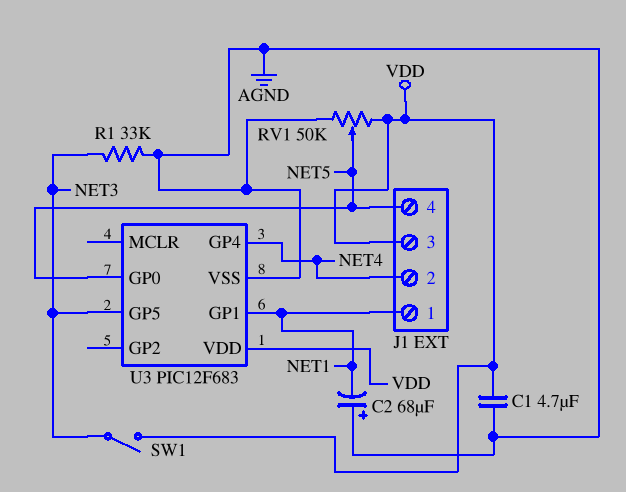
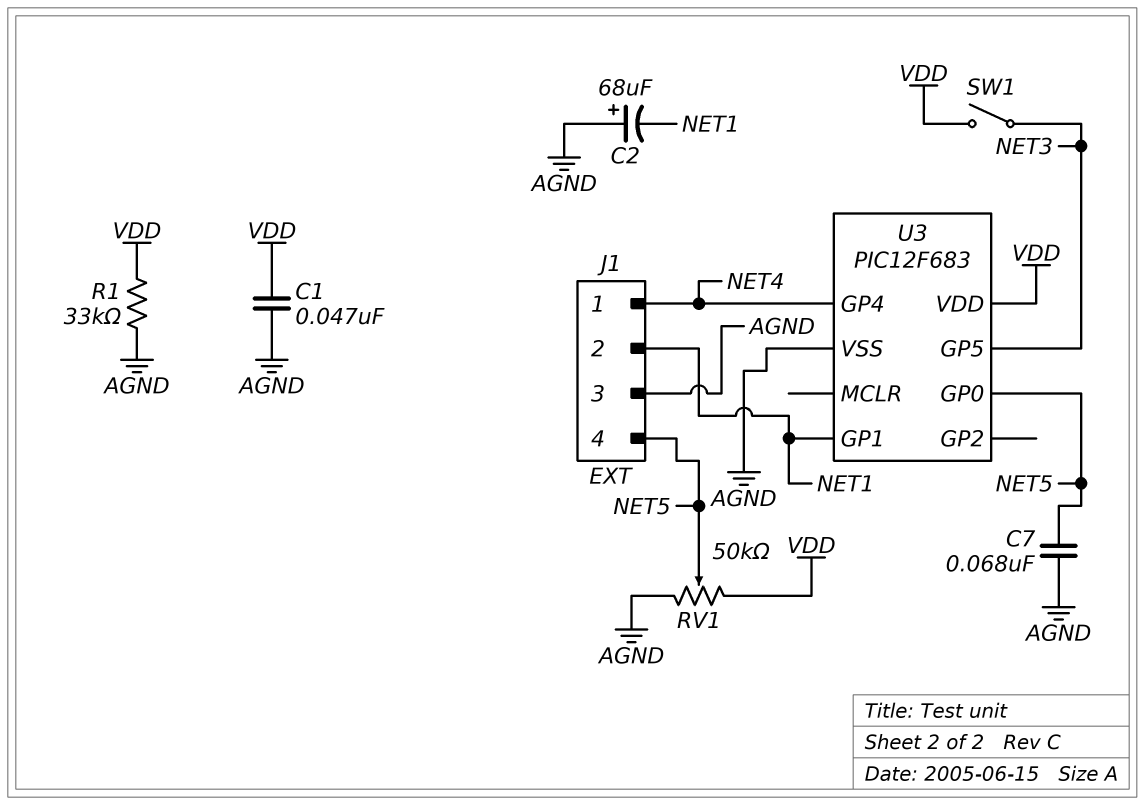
C1: 4.7uF (AGND, VDD) -> 47nF (AGND, VDD)
C7: none -> 68nF (AGND, NET5)
J1 pin 1: NET1 -> NET4
J1 pin 2: NET4 -> NET1
J1 pin 3: VDD -> AGND
R1: 33k (AGND, NET3) -> 33k (AGND, VDD)

